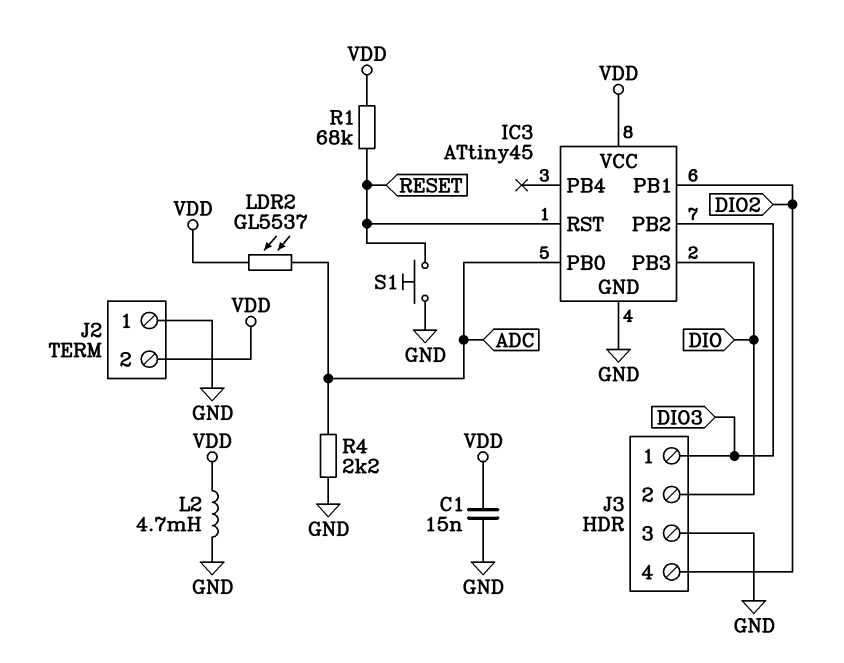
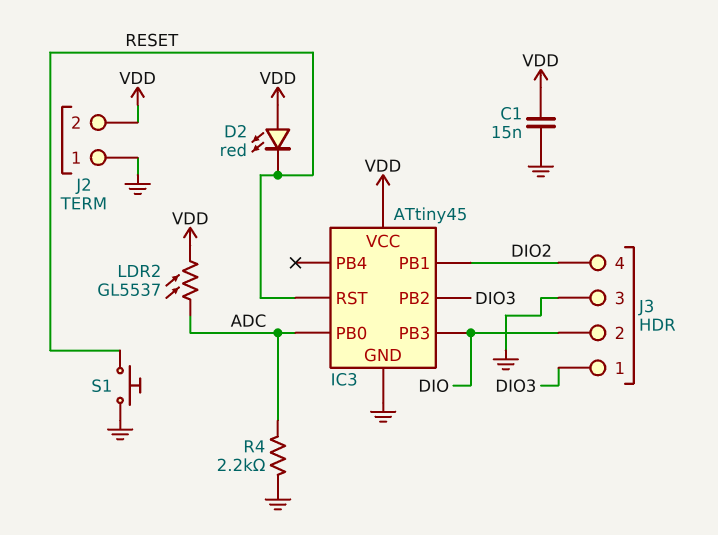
D2: none -> LED red (A VDD, K RESET)
L2: 4.7mH (GND, VDD) -> none
R1: 68k (RESET, VDD) -> none

